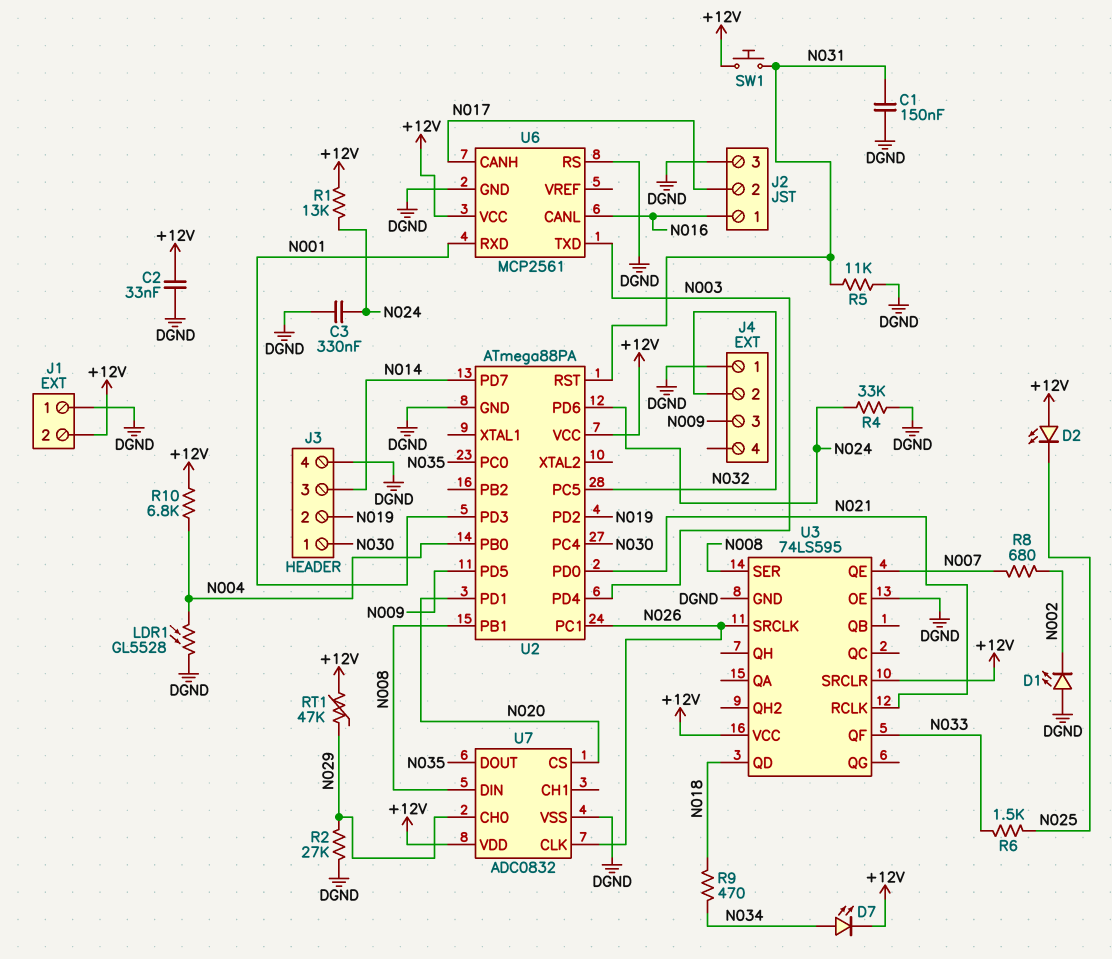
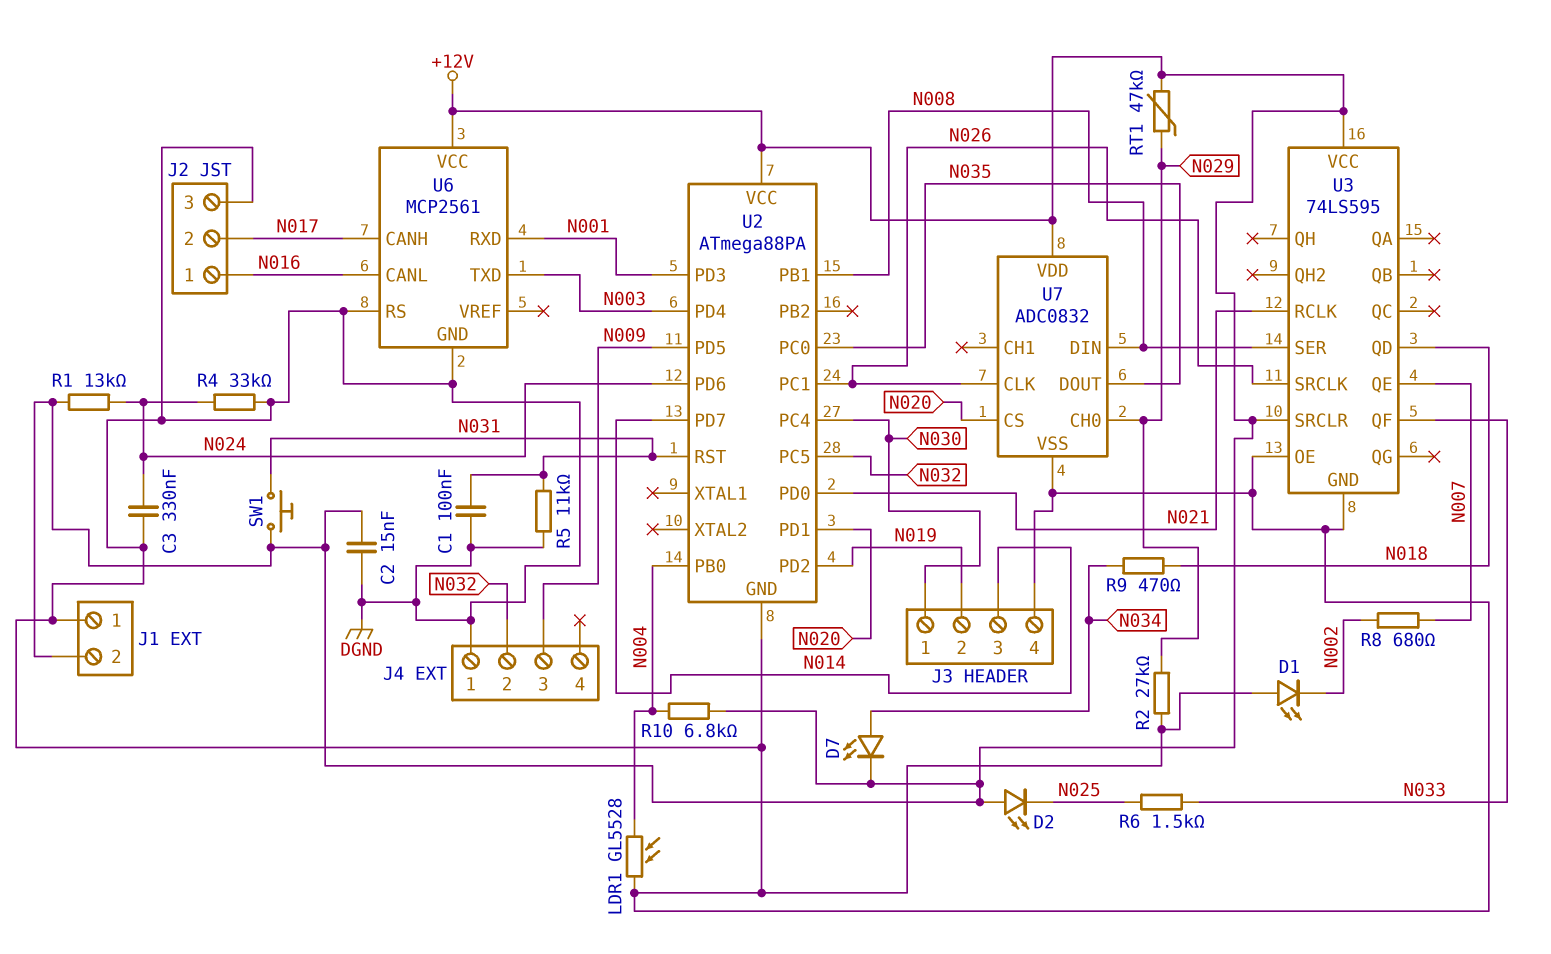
C1: 150nF (DGND, N031) -> 100nF (DGND, N031)
C2: 33nF (+12V, DGND) -> 15nF (+12V, DGND)

